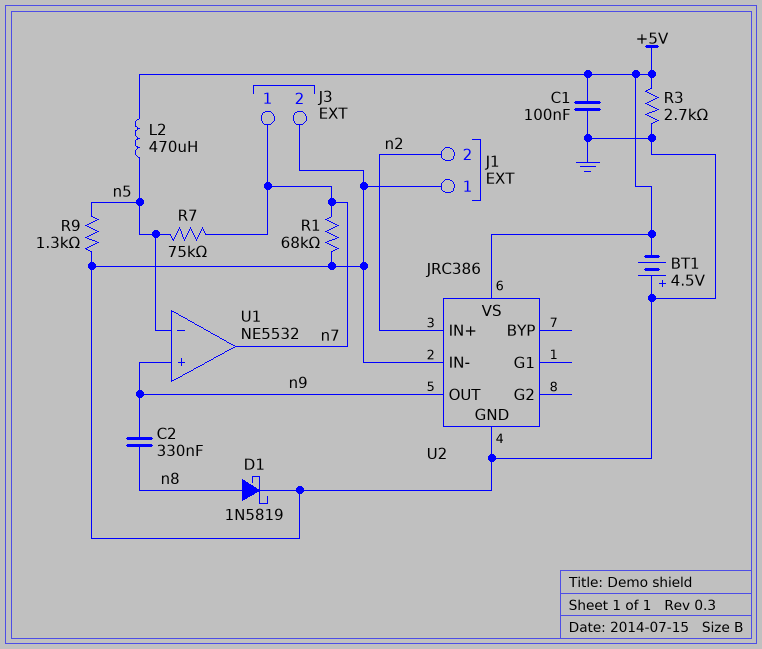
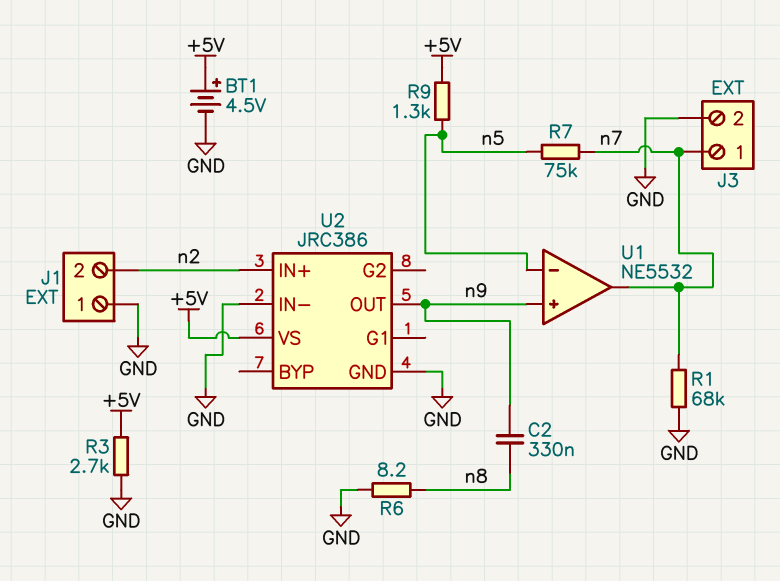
BT1: 4.5V (plus GND, minus +5V) -> 4.5V (plus +5V, minus GND)
C1: 100nF (+5V, GND) -> none
D1: schottky 1N5819 (A n8, K GND) -> none
L2: 470uH (+5V, n5) -> none
R6: none -> 8.2 (GND, n8)
R9: 1.3k (GND, n5) -> 1.3k (+5V, n5)

